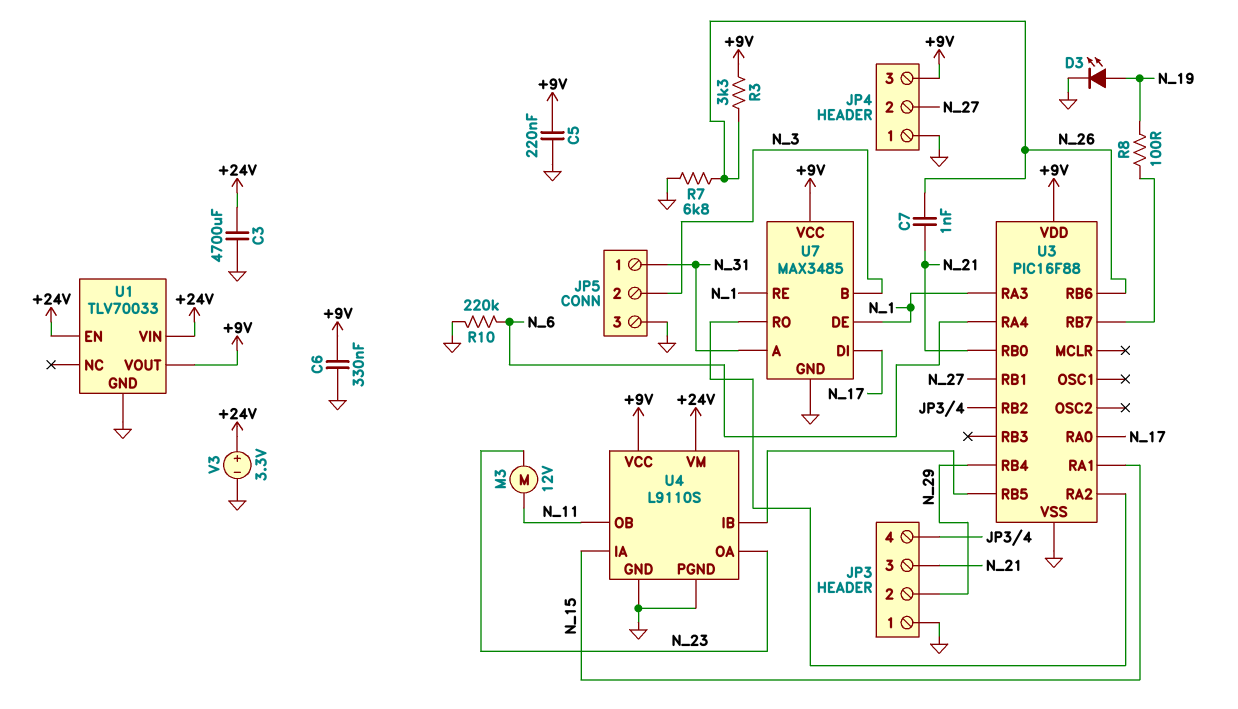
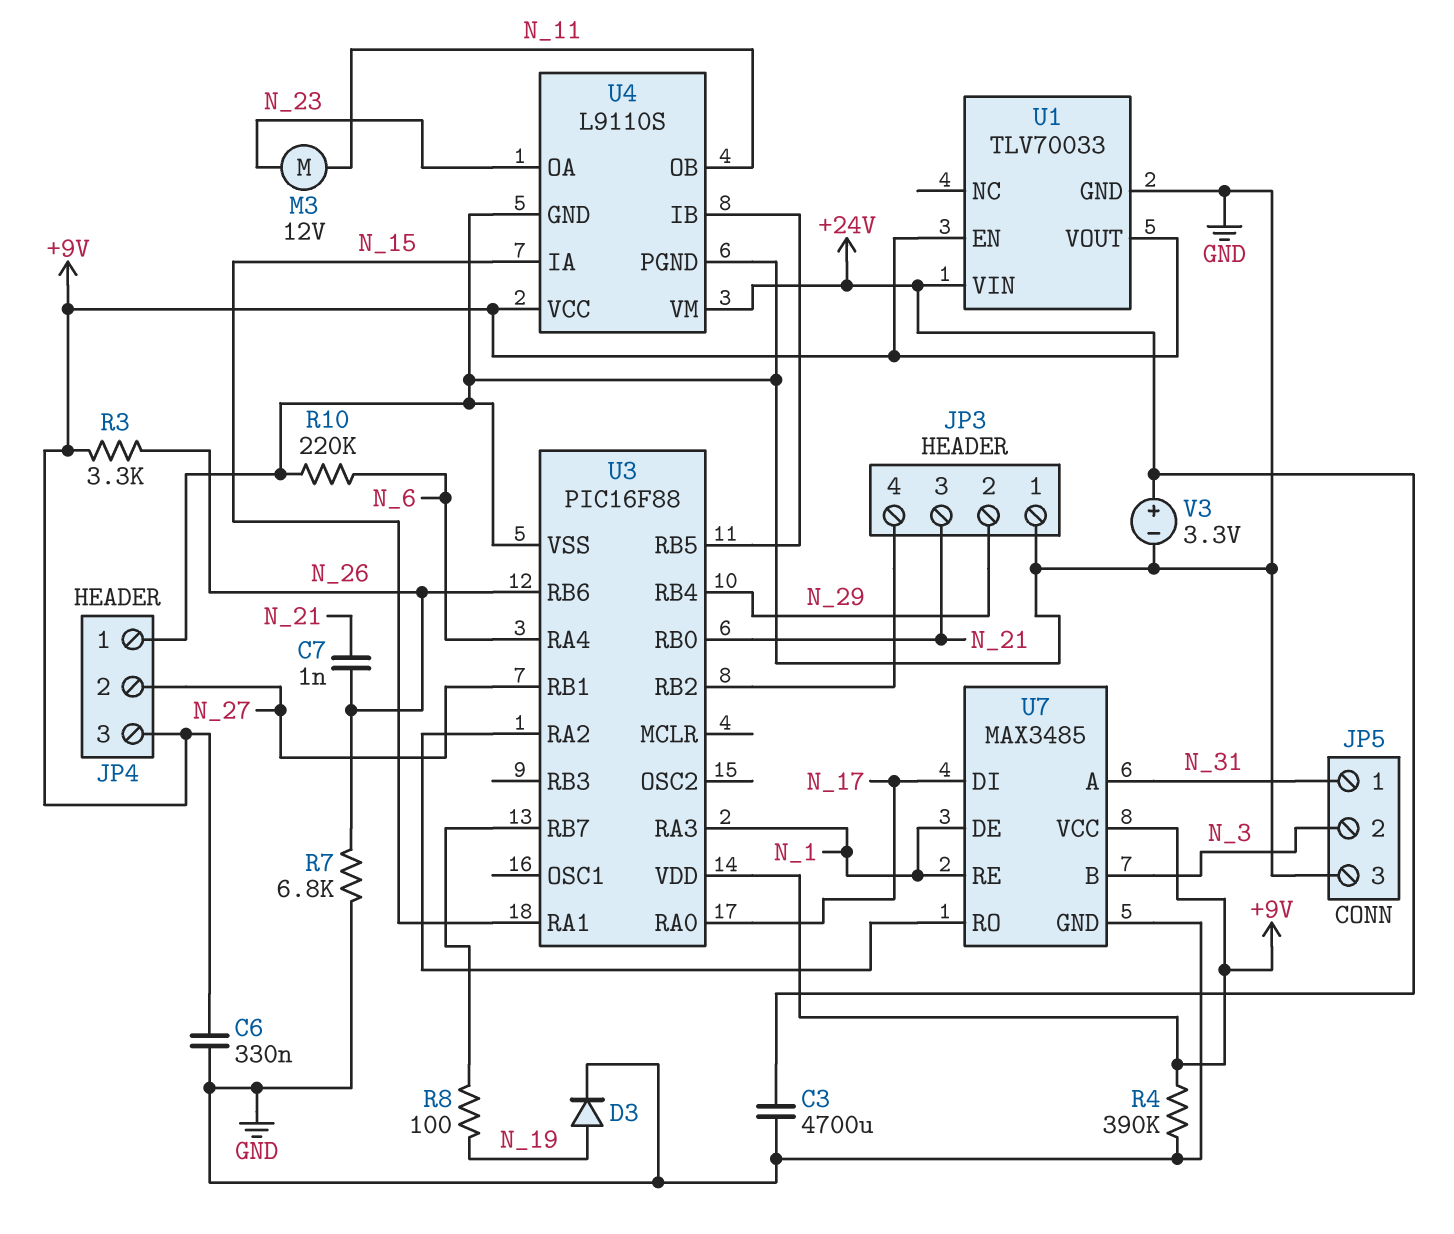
C5: 220nF (+9V, GND) -> none
D3: LED (A N_19, K GND) -> diode (A N_19, K GND)
R4: none -> 390k (+9V, GND)
U1 pin EN: +24V -> +9V

